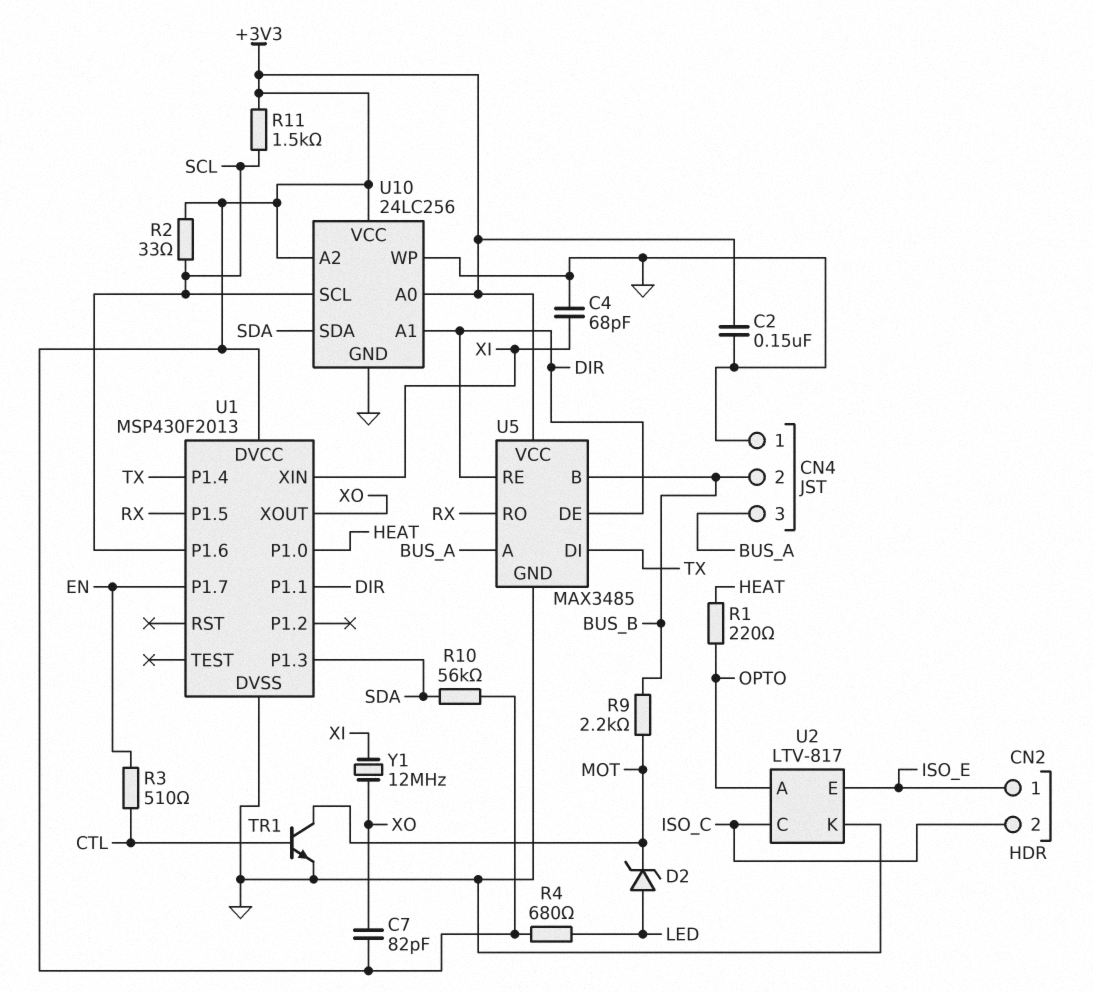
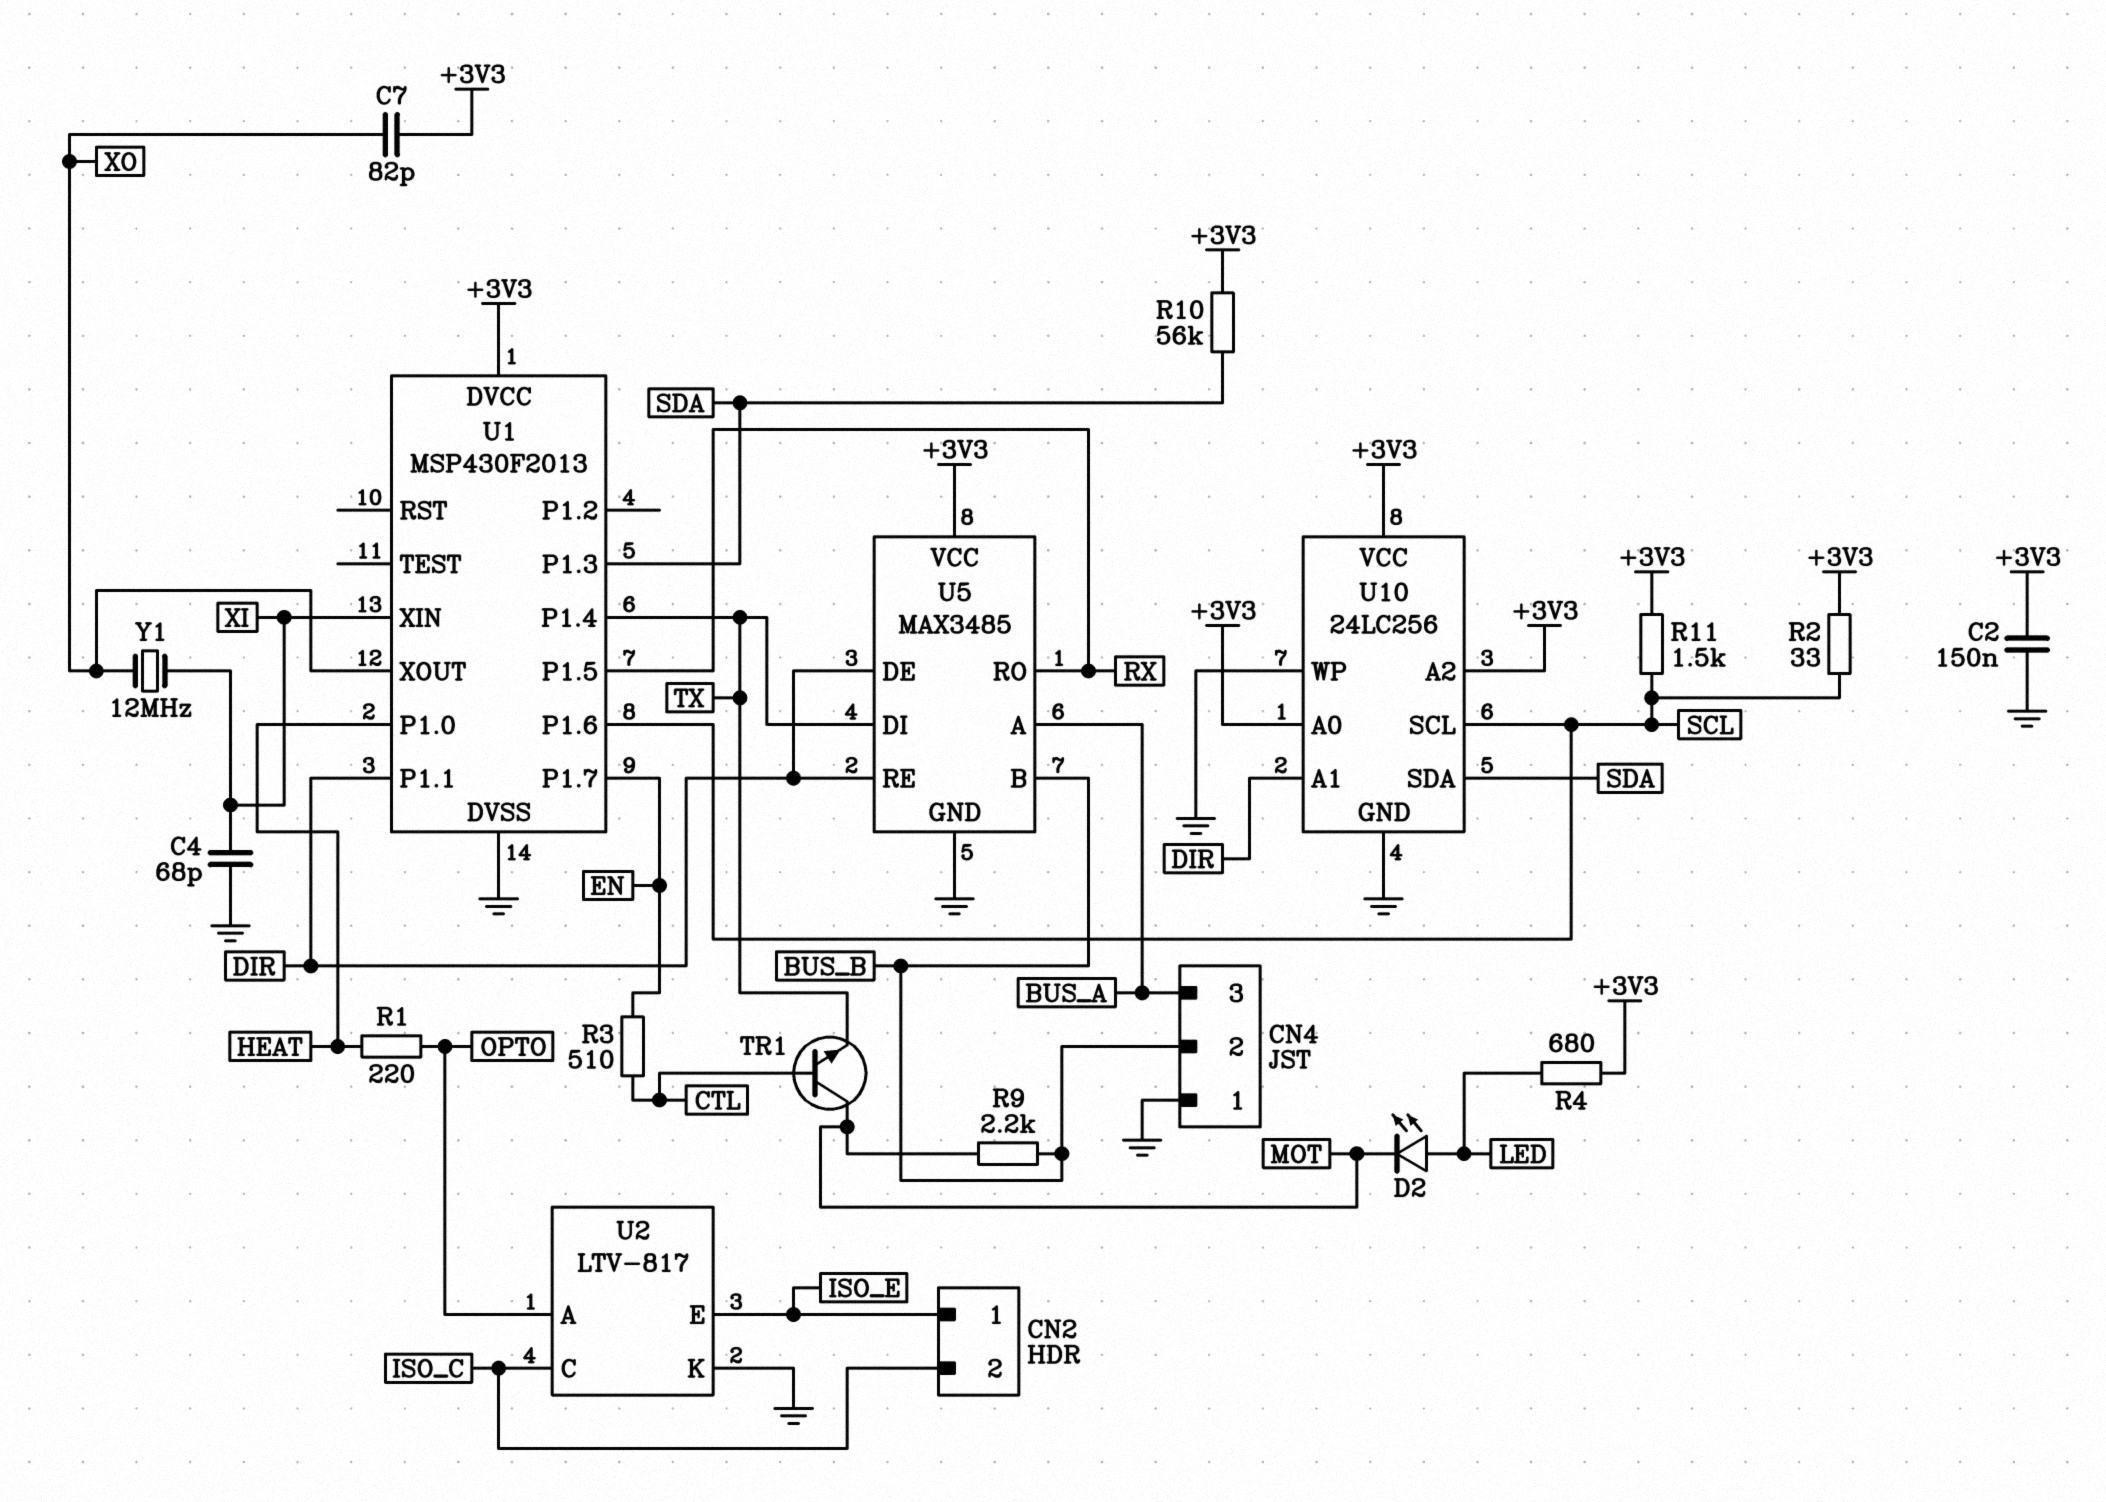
D2: zener (A LED, K MOT) -> LED (A LED, K MOT)
TR1: NPN (B CTL, C MOT, E GND) -> NPN (B CTL, C MOT, E TX)

